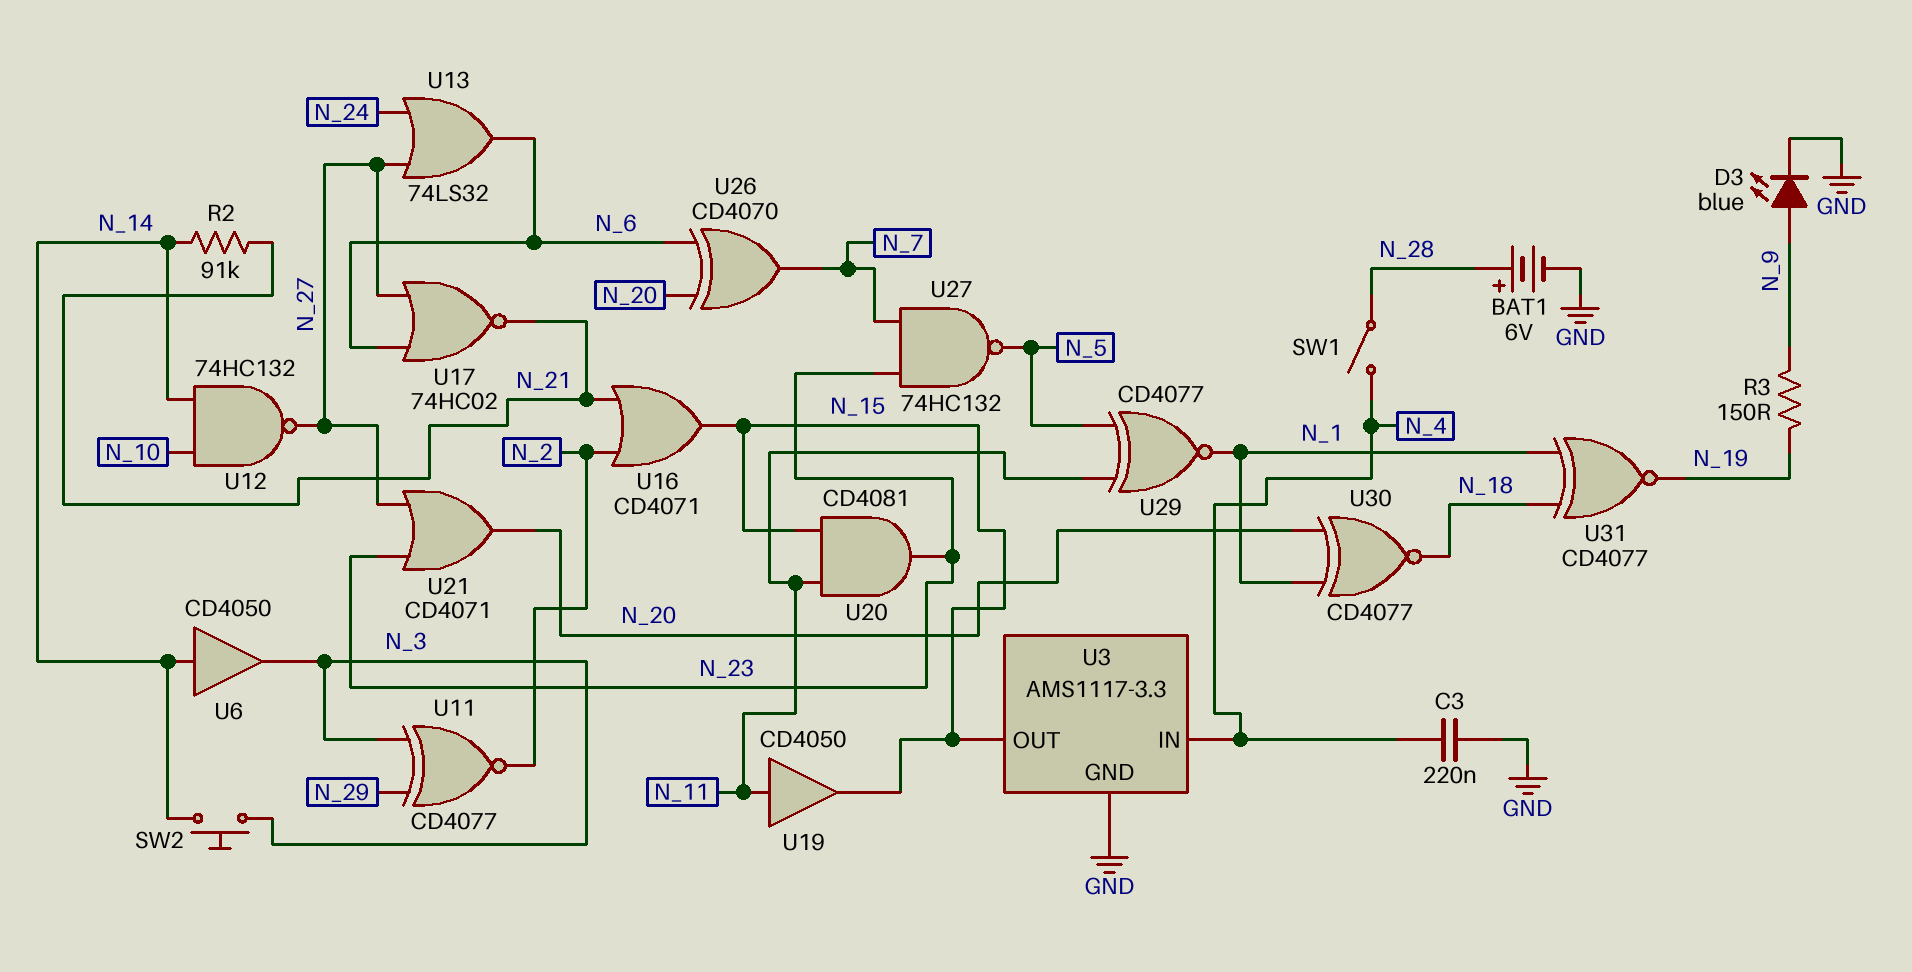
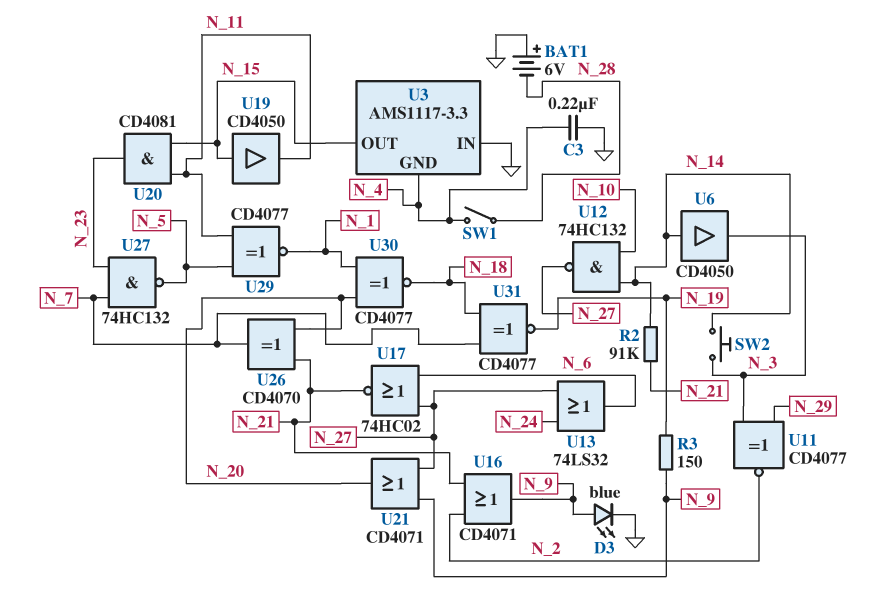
BAT1: 6V (plus N_28, minus GND) -> 6V (plus GND, minus N_28)
U3 pin GND: GND -> N_4
U3 pin IN: N_4 -> GND
U16: OR CD4071 (in N_2, in N_21, out N_15) -> OR CD4071 (in N_2, in N_21, out N_9)
U19: buffer CD4050 (in N_11, out N_15) -> buffer CD4050 (in N_15, out N_11)
U21: OR CD4071 (in N_23, in N_27, out N_20) -> OR CD4071 (in N_9, in N_27, out N_20)
U26: XOR CD4070 (in N_6, in N_20, out N_7) -> XOR CD4070 (in N_20, in N_21, out N_7)
U31: XNOR CD4077 (in N_1, in N_18, out N_19) -> XNOR CD4077 (in N_7, in N_18, out N_19)

